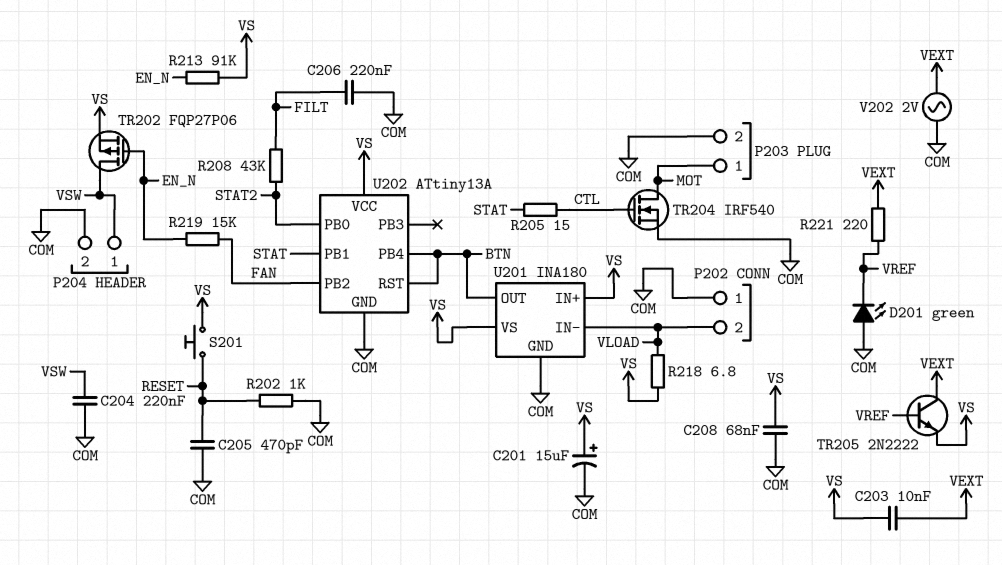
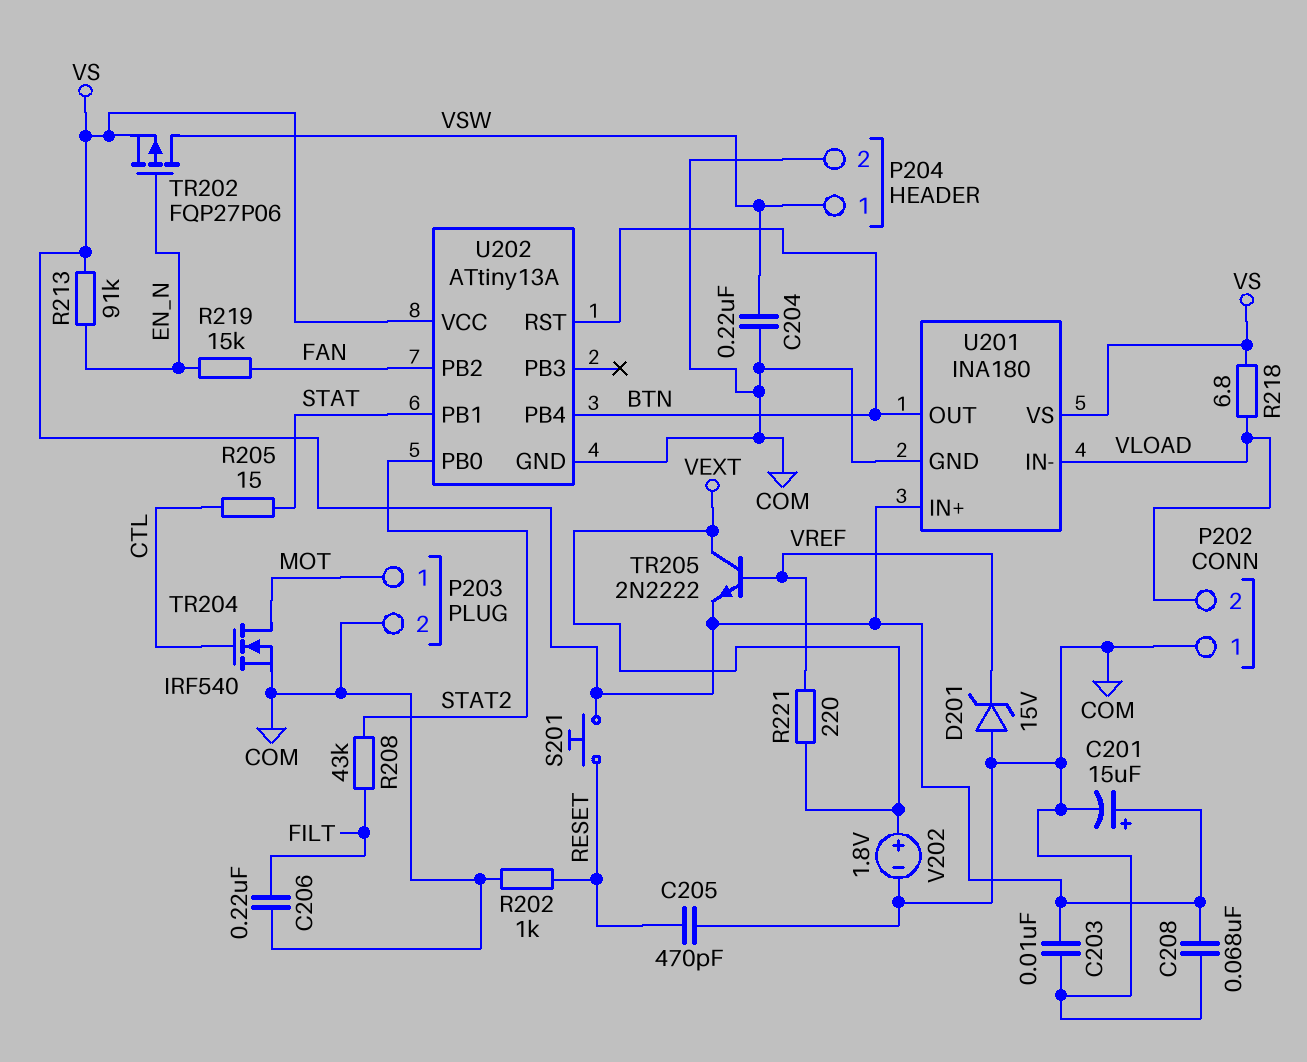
C203: 10nF (VEXT, VS) -> 10nF (COM, VS)
D201: LED green (A COM, K VREF) -> zener 15V (A COM, K VREF)
V202: AC 2V (COM, VEXT) -> 1.8V (plus VEXT, minus COM)

